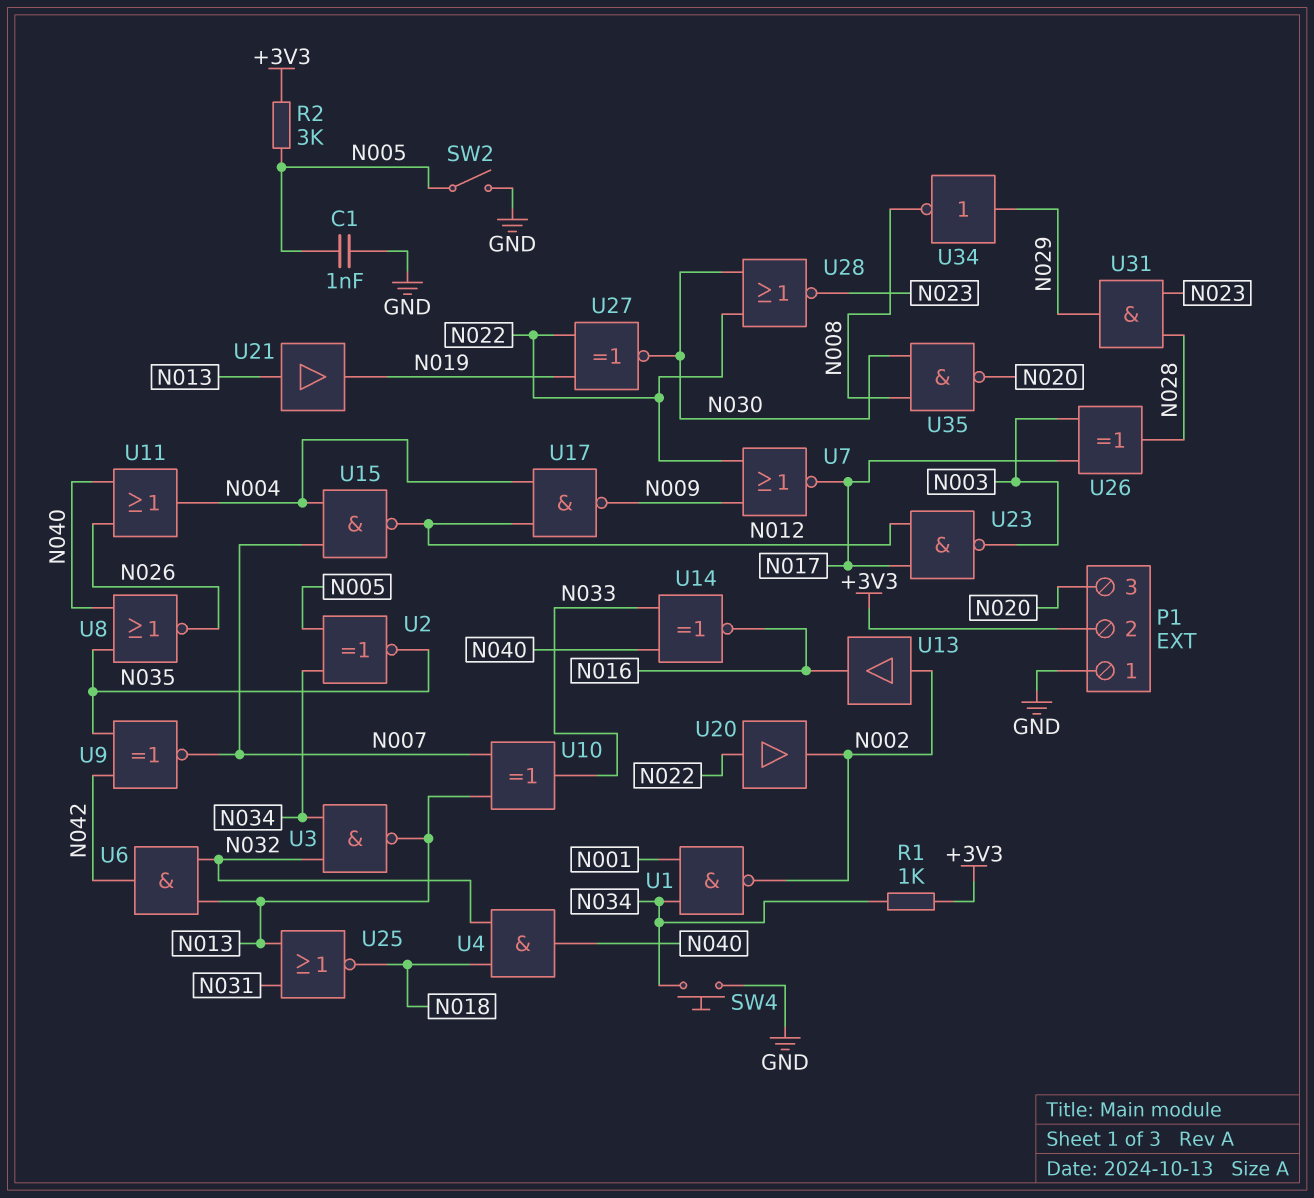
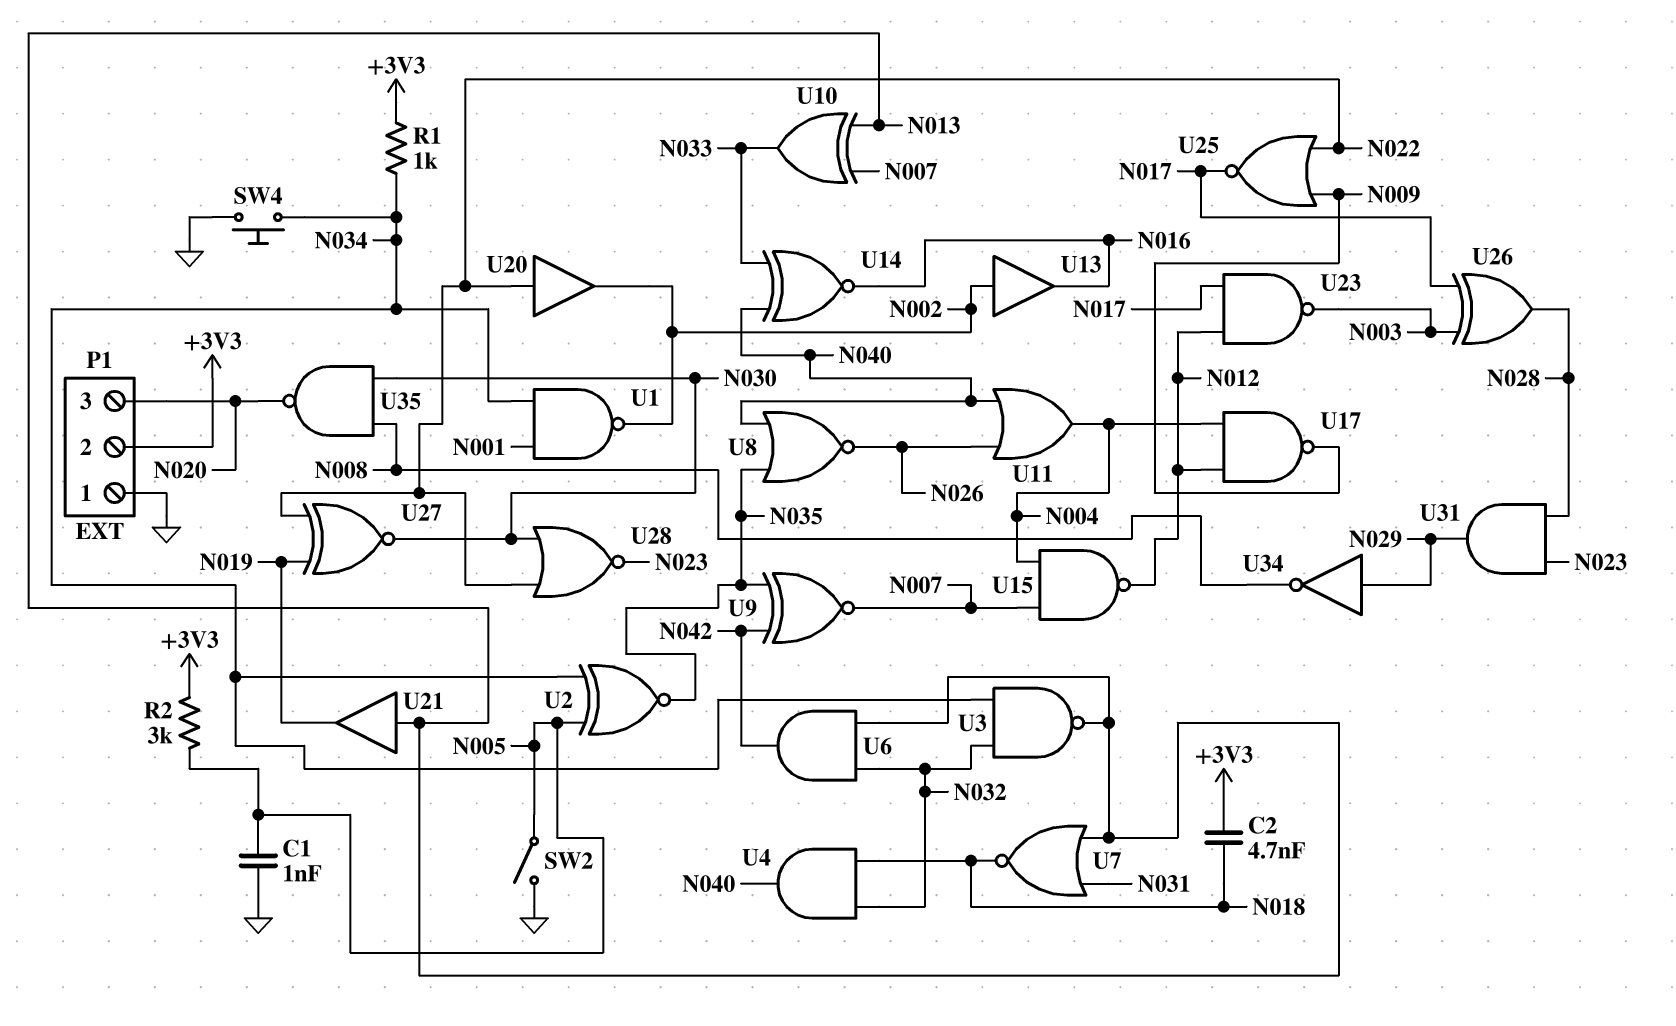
C2: none -> 4.7nF (+3V3, N018)
U7: NOR (in N009, in N022, out N017) -> NOR (in N013, in N031, out N018)
U25: NOR (in N013, in N031, out N018) -> NOR (in N009, in N022, out N017)

